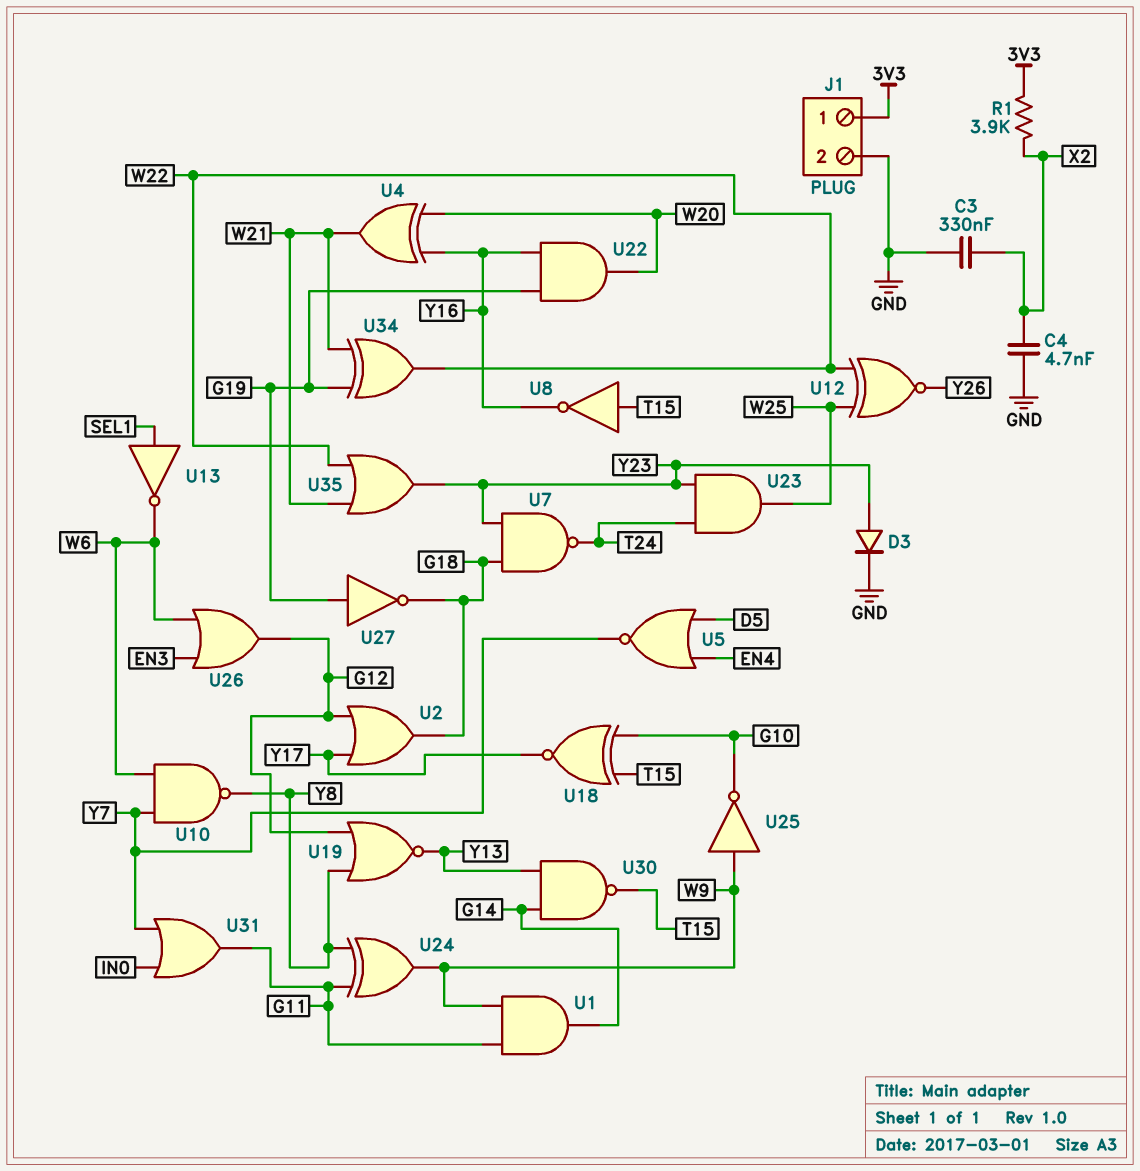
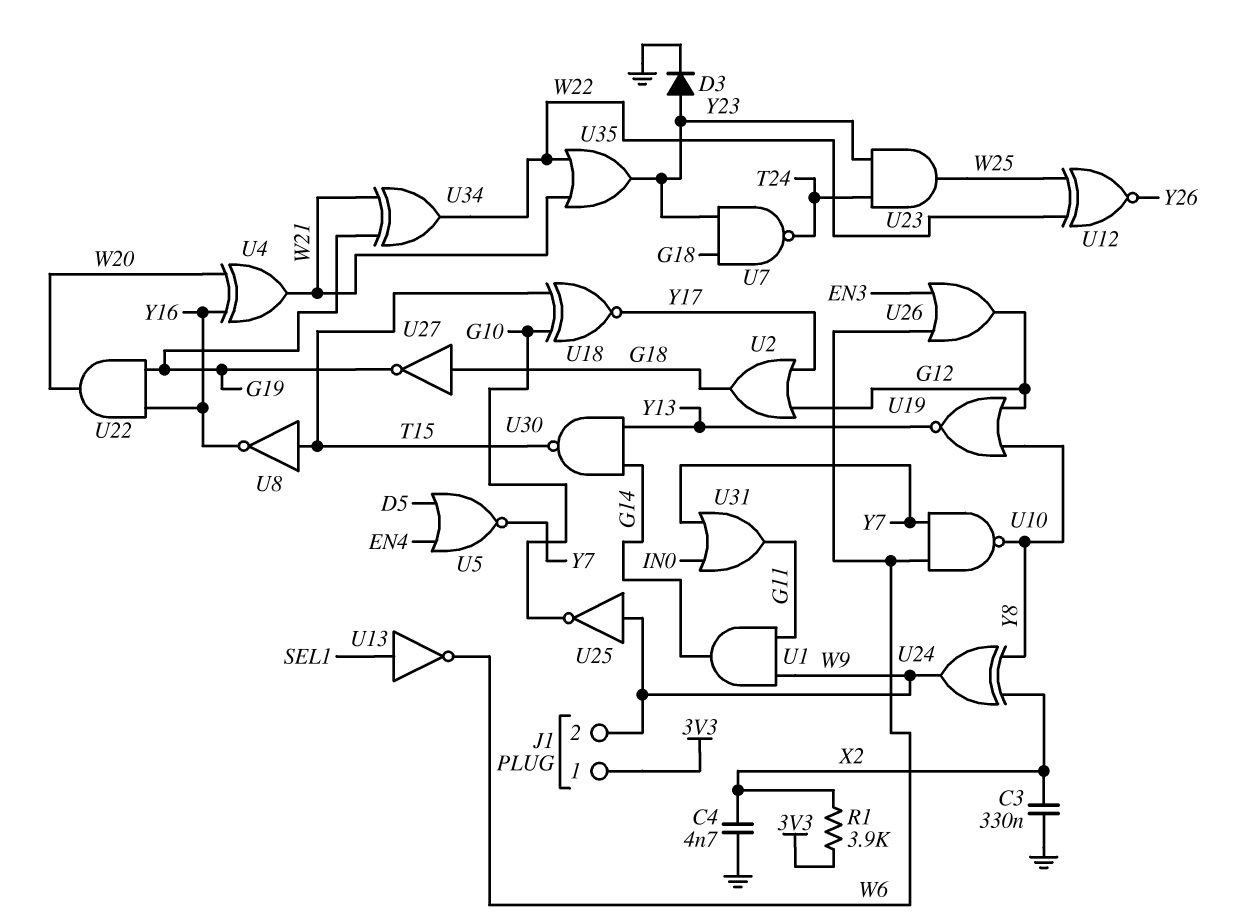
J1 pin 2: GND -> W9
U24: XOR (in G11, in Y8, out W9) -> XOR (in X2, in Y8, out W9)
U27: NOT (in G19, out G18) -> NOT (in G18, out G19)

